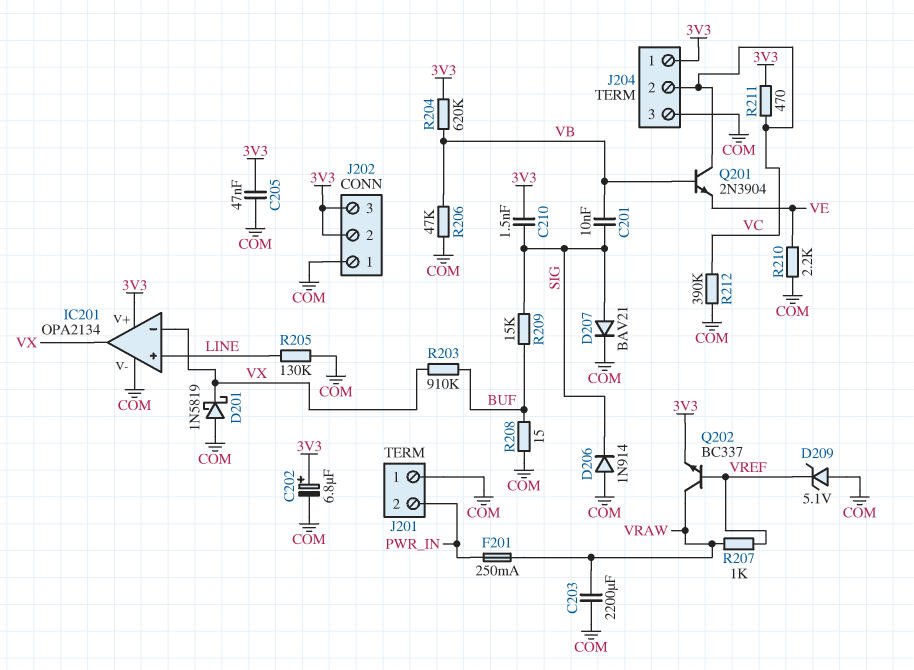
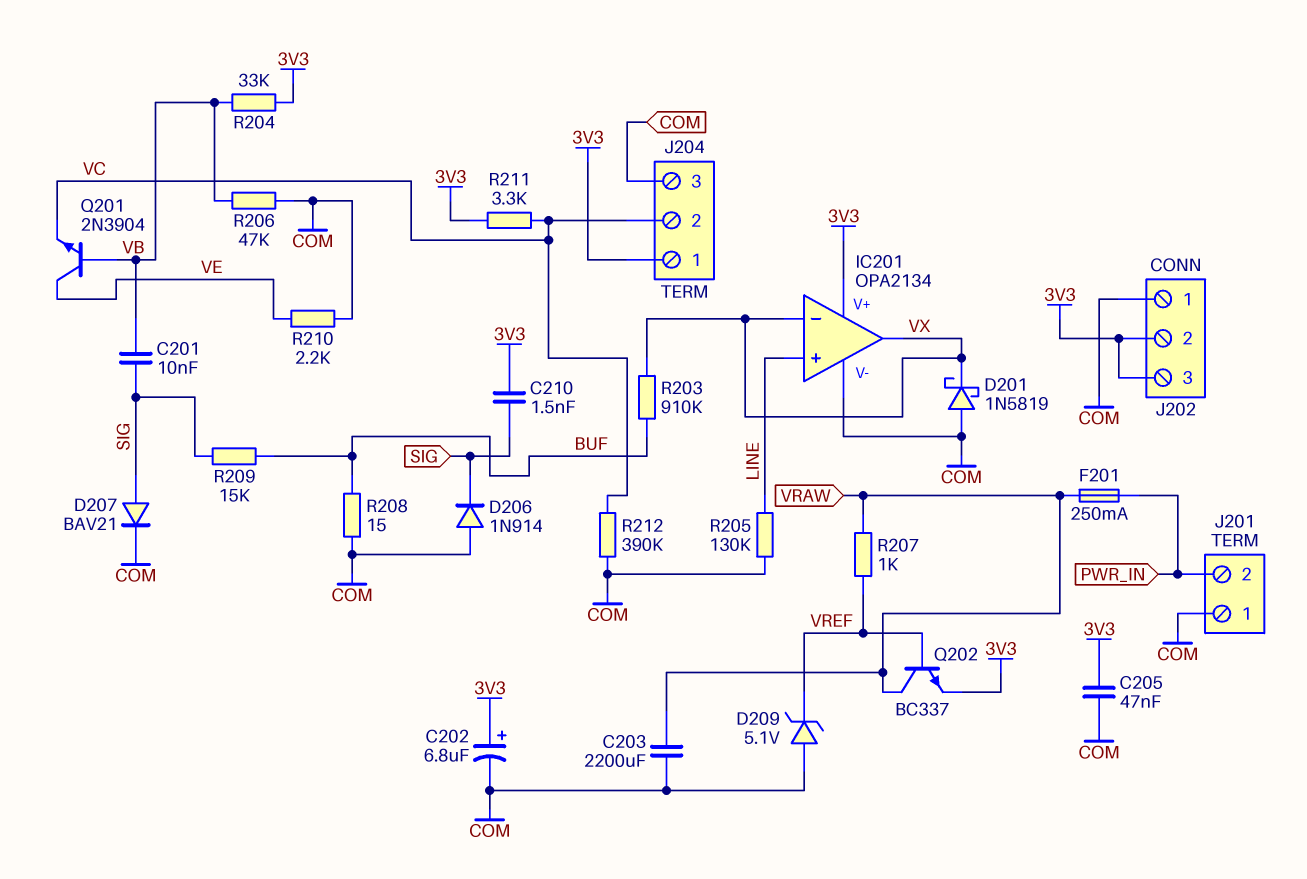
Q201: NPN 2N3904 (B VB, C VC, E VE) -> NPN 2N3904 (B VB, C VE, E VC)
R204: 620k (3V3, VB) -> 33k (3V3, VB)
R211: 470 (3V3, VC) -> 3.3k (3V3, VC)

